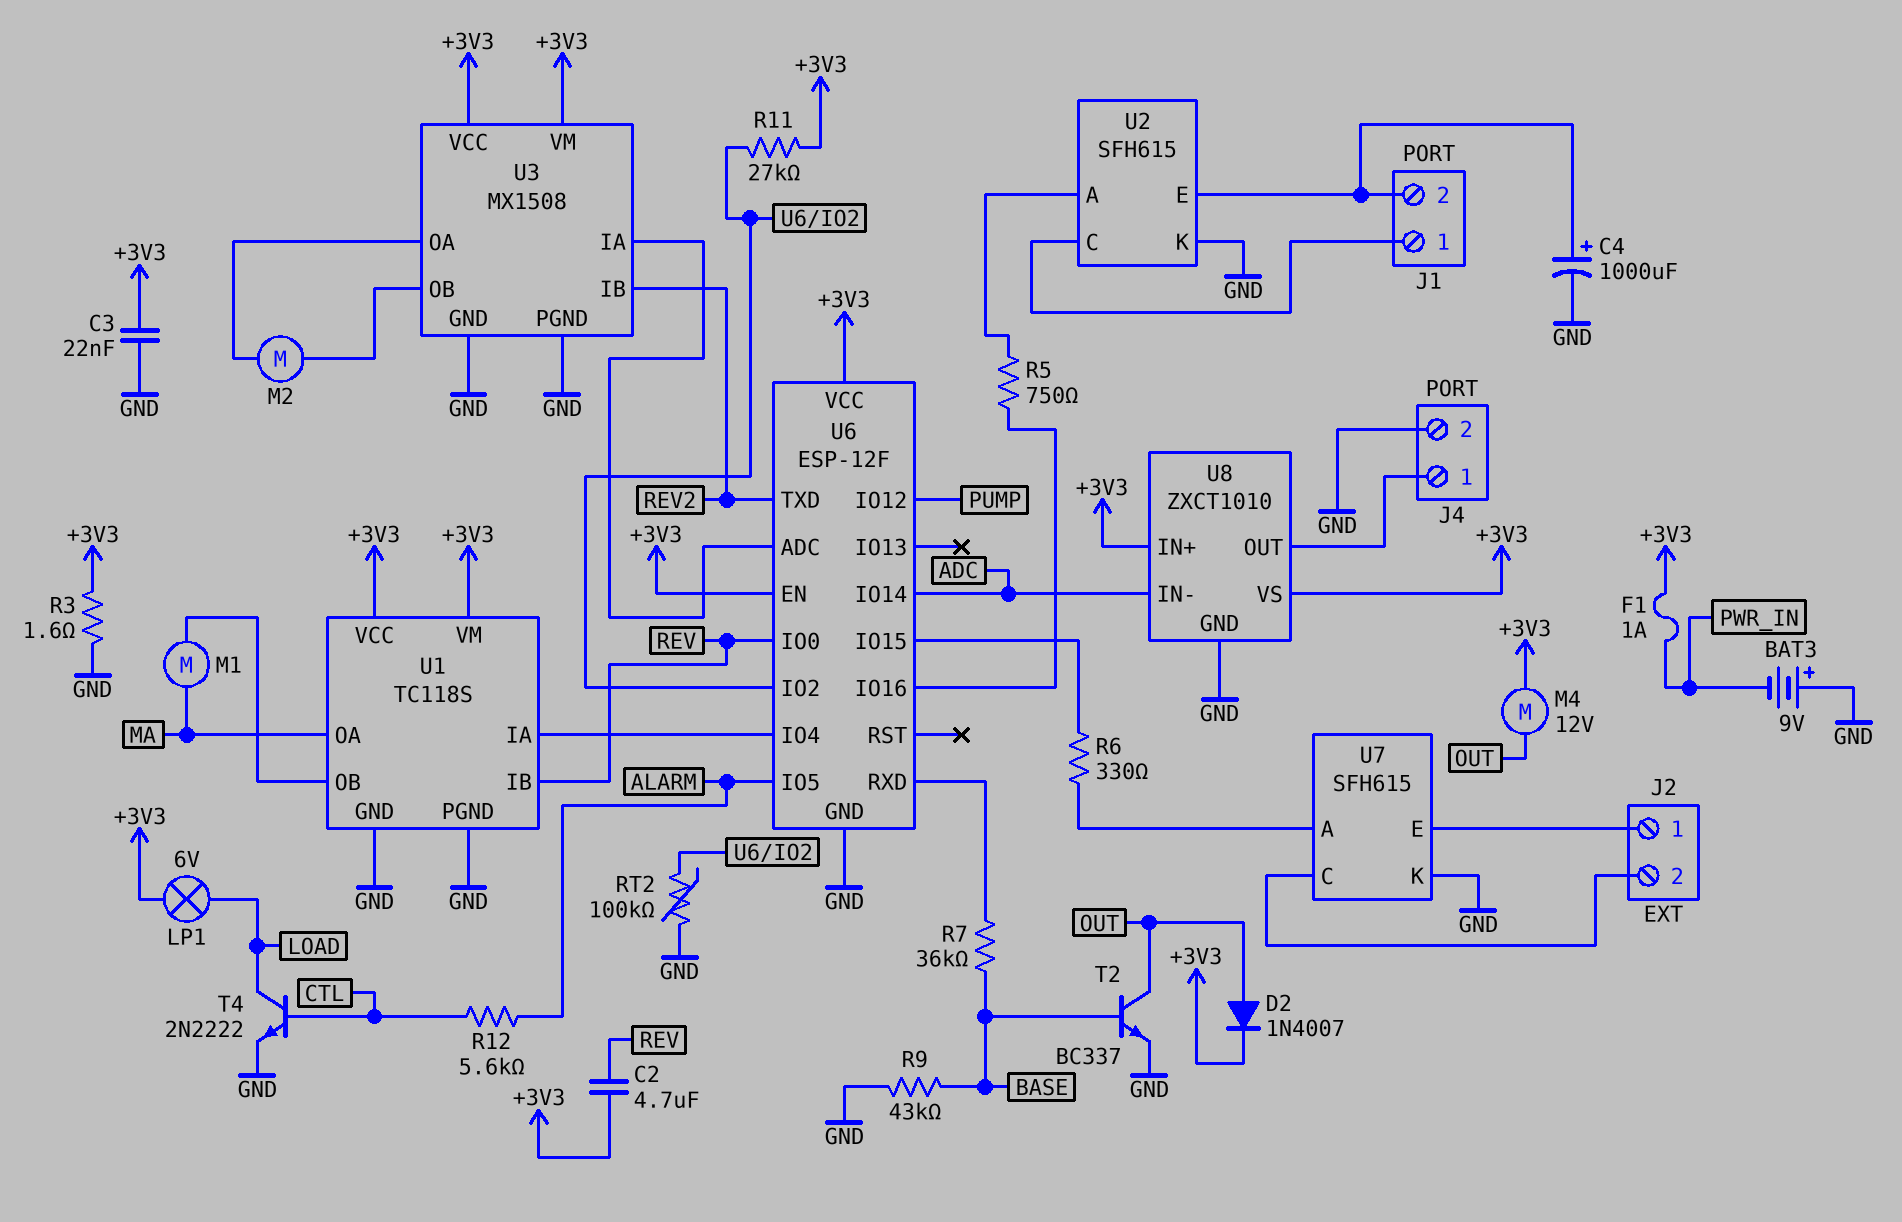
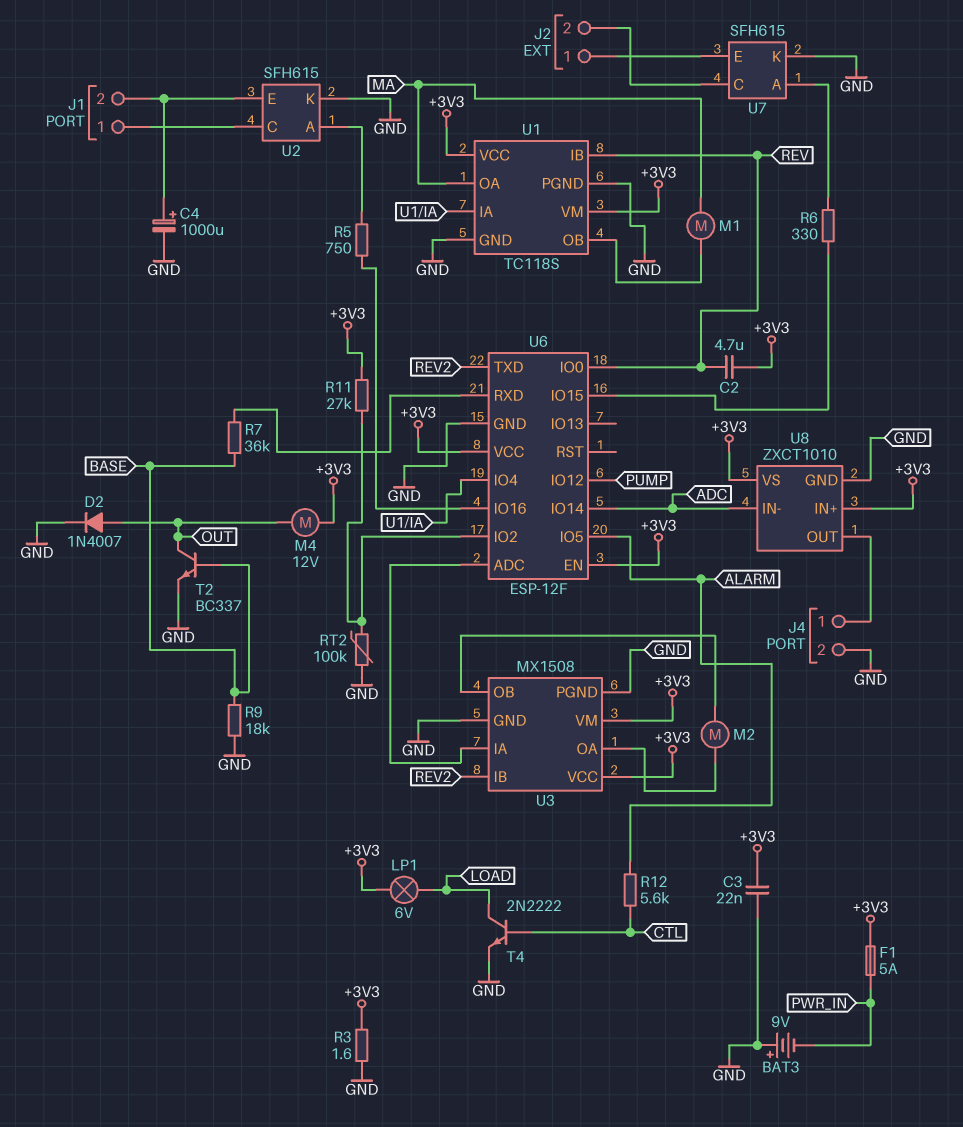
D2: diode 1N4007 (A OUT, K +3V3) -> diode 1N4007 (A OUT, K GND)
F1: 1A (+3V3, PWR_IN) -> 5A (+3V3, PWR_IN)
R9: 43k (BASE, GND) -> 18k (BASE, GND)

